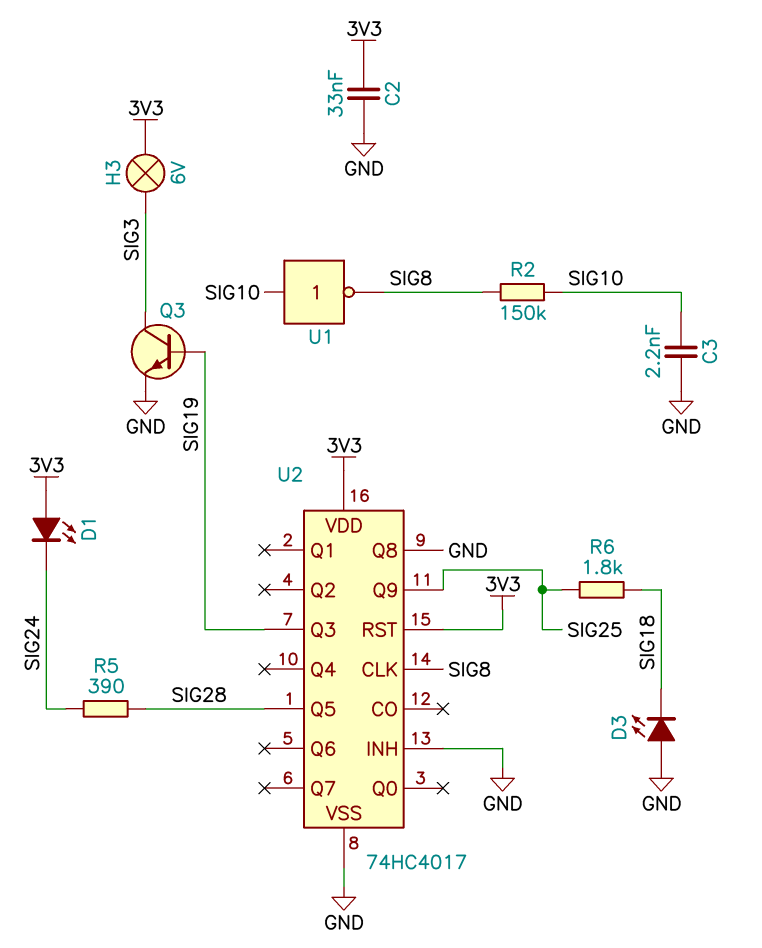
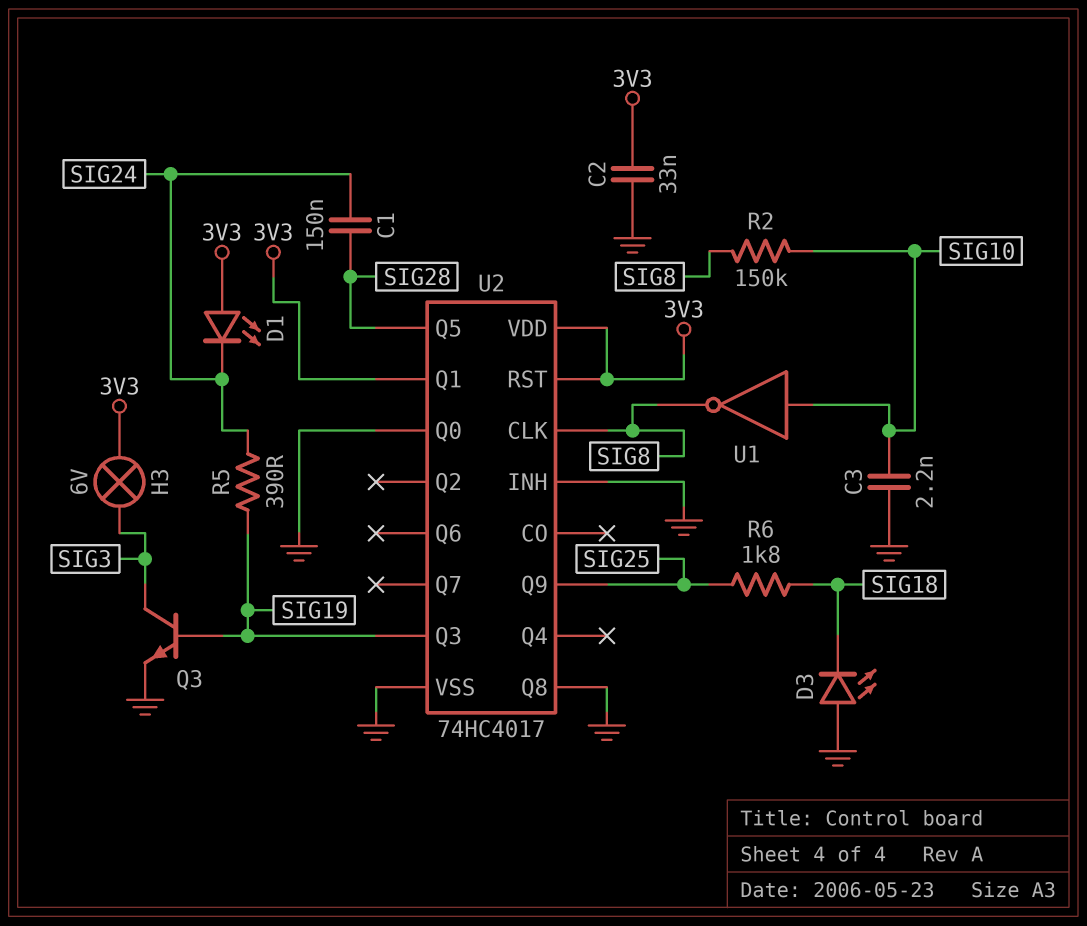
C1: none -> 150nF (SIG24, SIG28)
R5: 390 (SIG24, SIG28) -> 390 (SIG19, SIG24)
U2 pin Q0: none -> GND
U2 pin Q1: none -> 3V3

